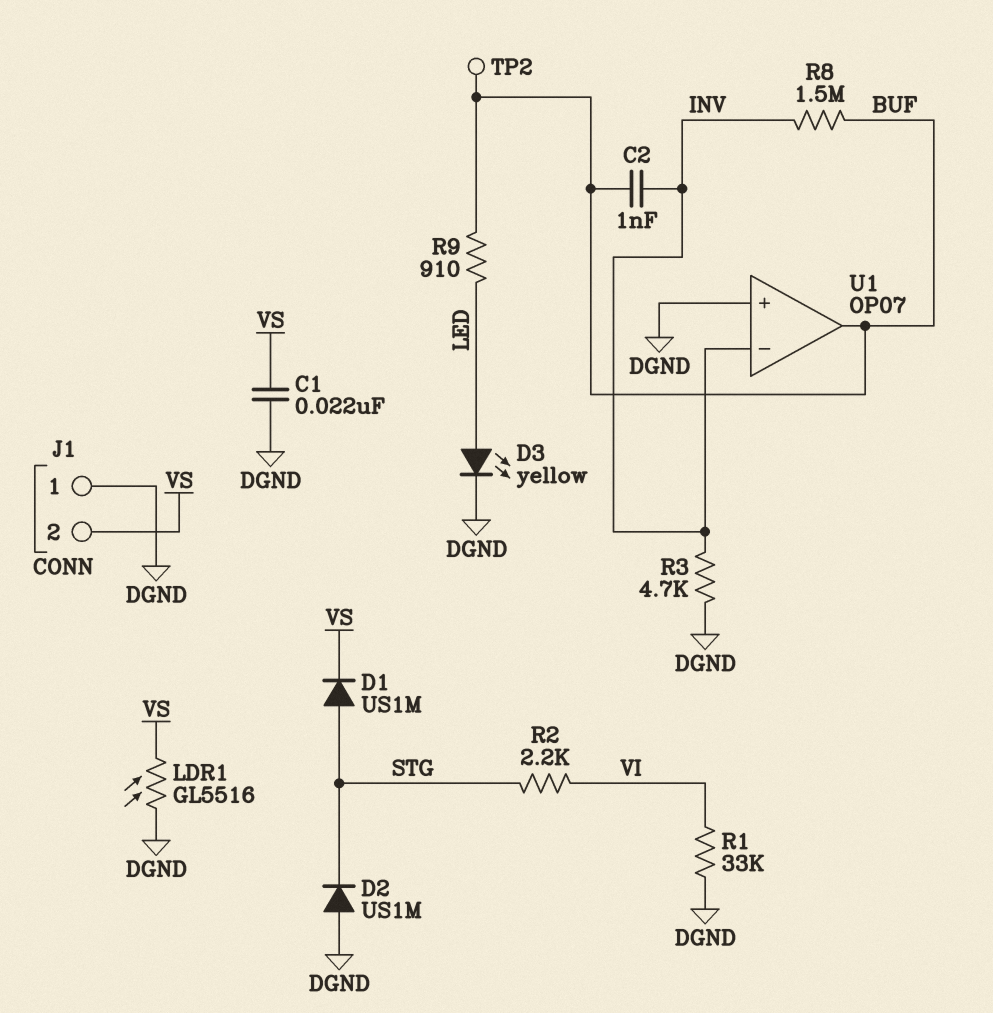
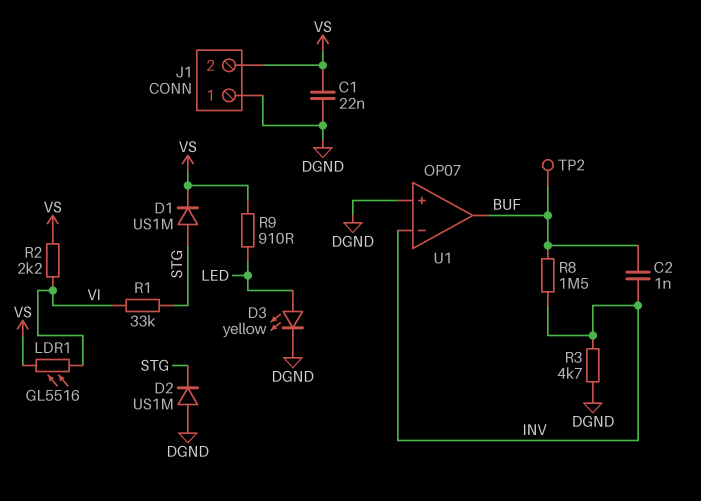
LDR1: GL5516 (DGND, VS) -> GL5516 (VI, VS)
R1: 33k (DGND, VI) -> 33k (STG, VI)
R2: 2.2k (STG, VI) -> 2.2k (VI, VS)
R9: 910 (BUF, LED) -> 910 (LED, VS)

